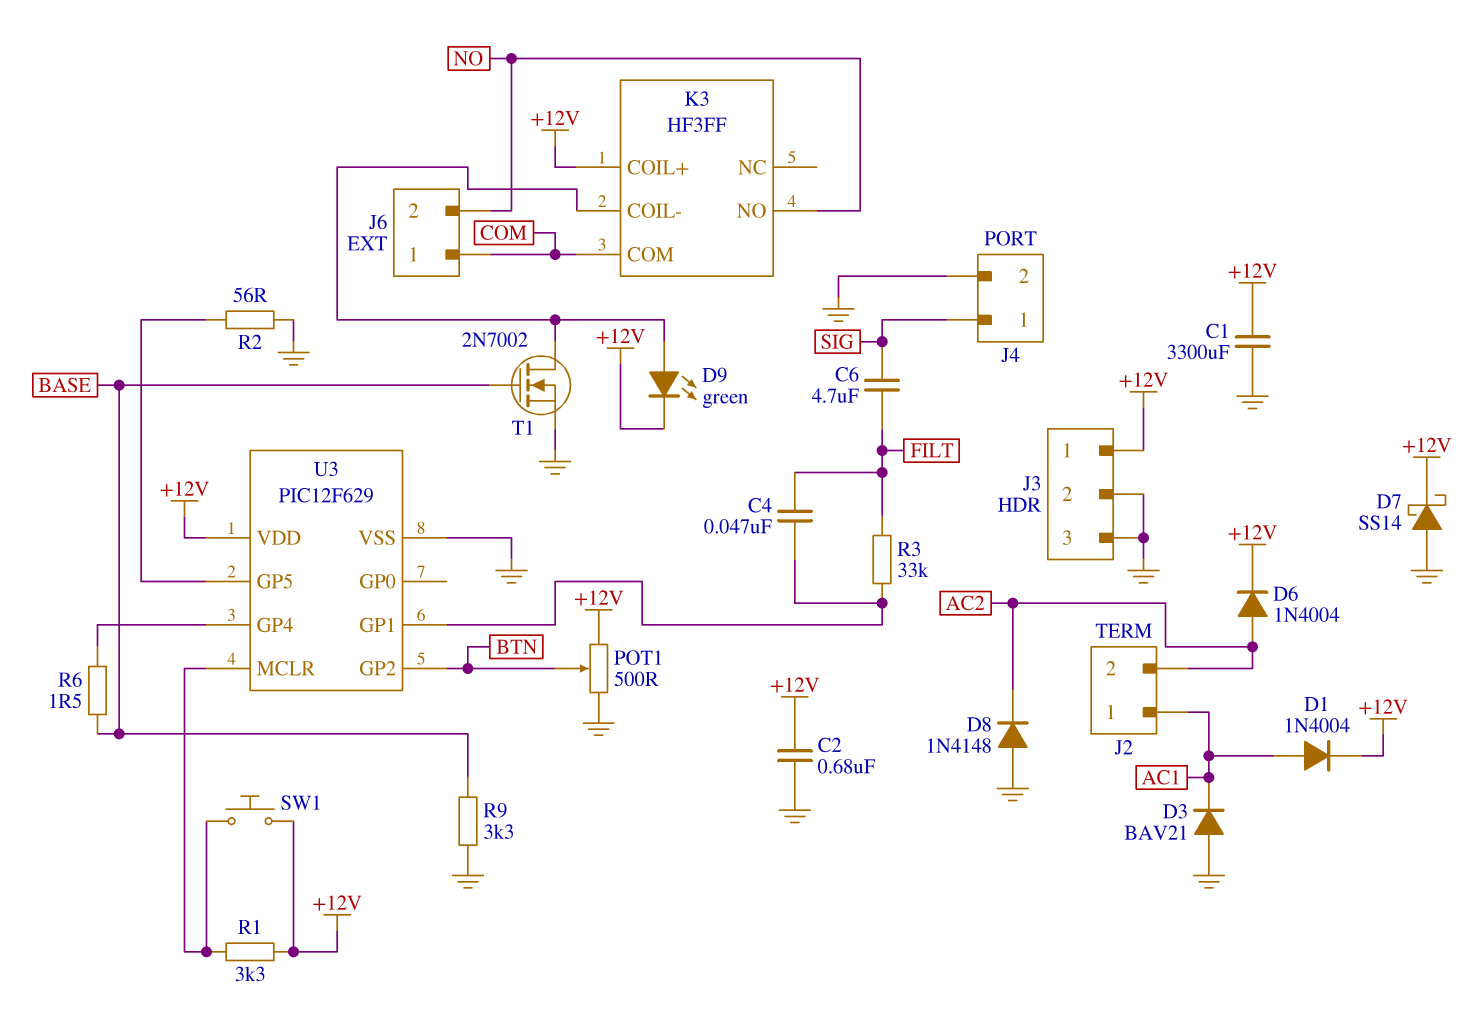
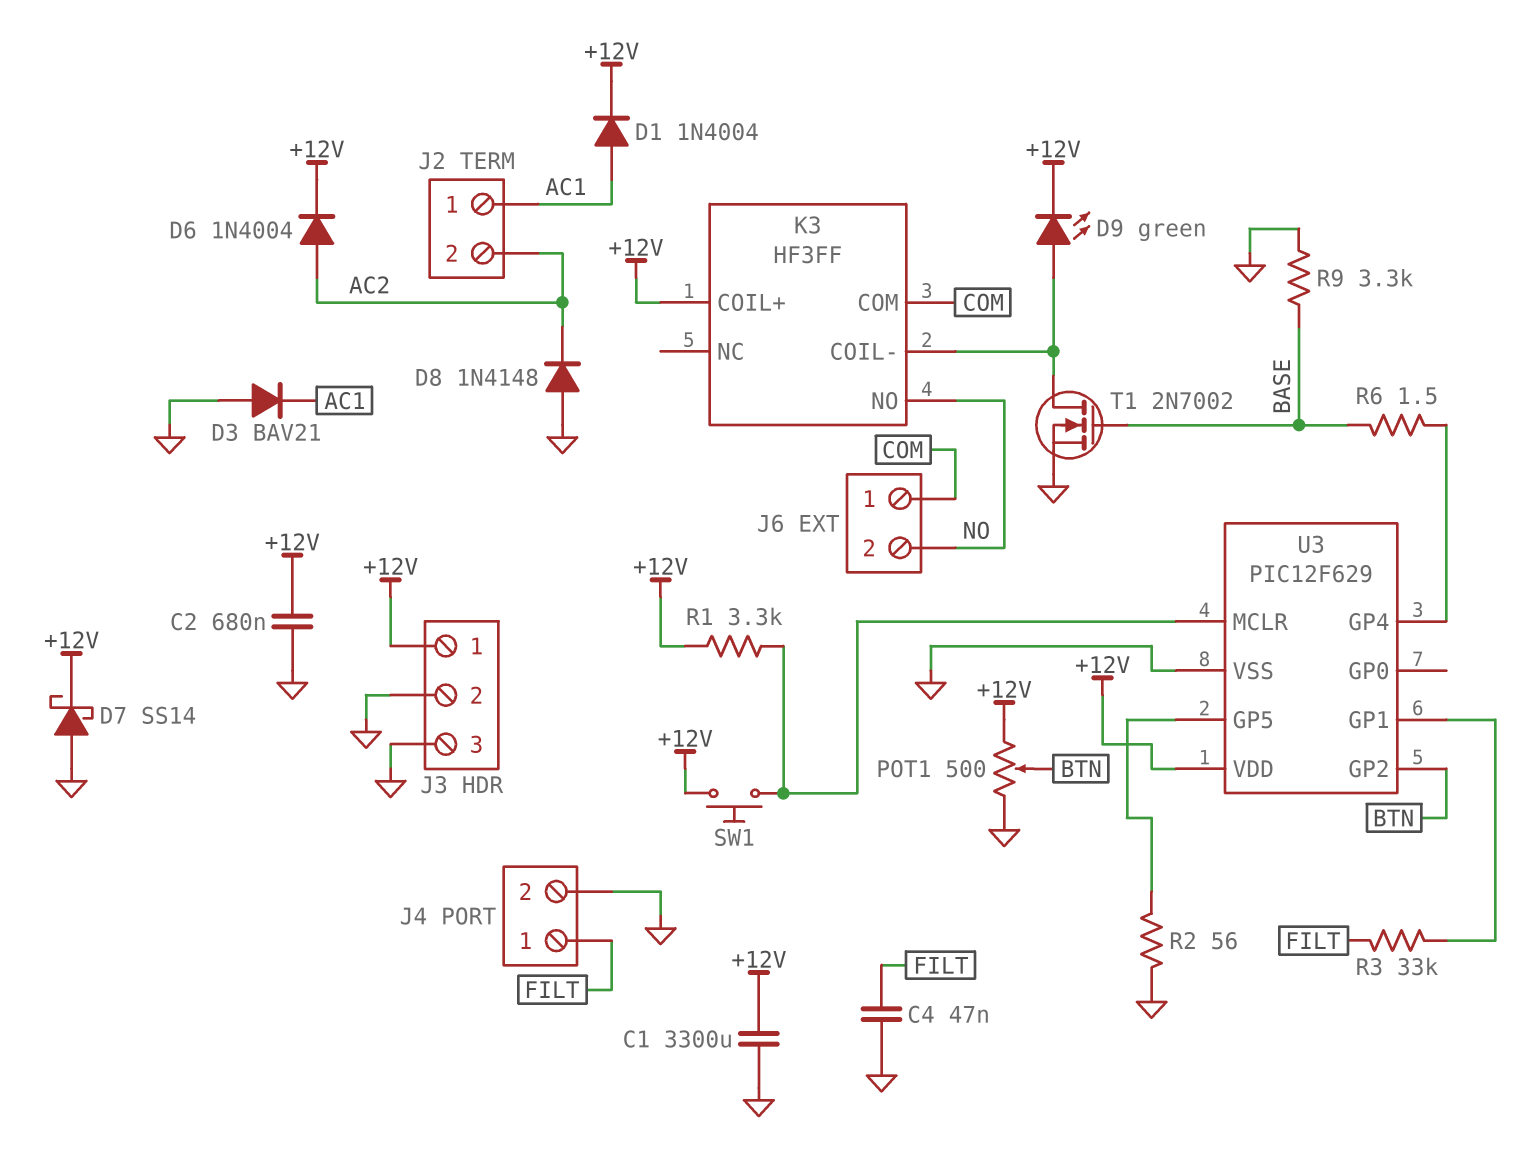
C4: 47nF (FILT, U3/GP1) -> 47nF (FILT, GND)
C6: 4.7uF (FILT, SIG) -> none
J4 pin 1: SIG -> FILT

